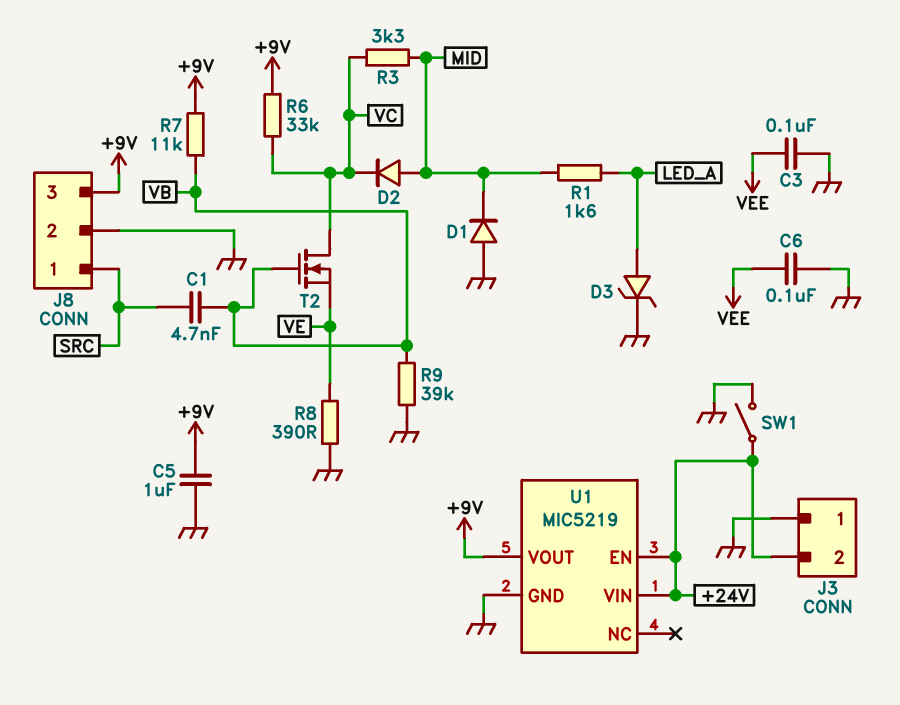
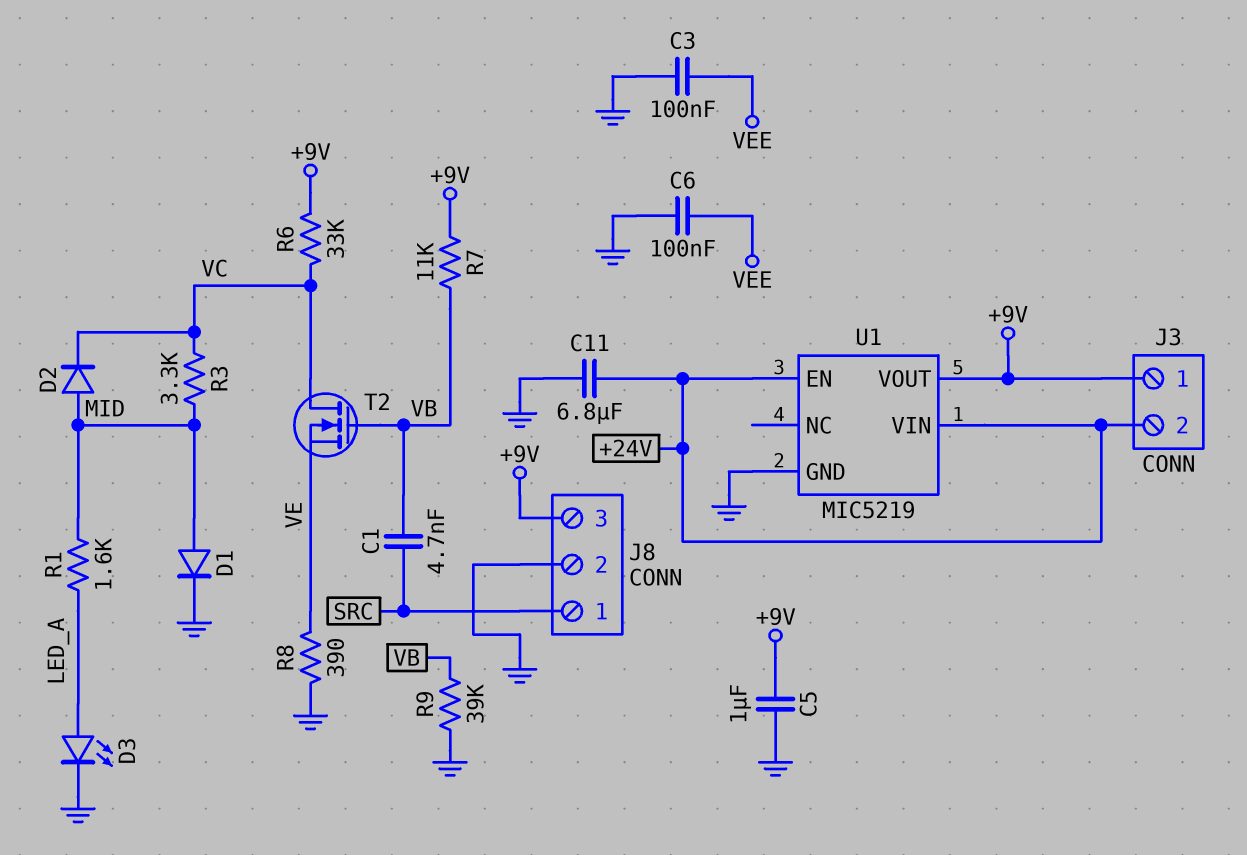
C11: none -> 6.8uF (+24V, GND)
D1: diode (A GND, K MID) -> diode (A MID, K GND)
D3: zener (A LED_A, K GND) -> LED (A LED_A, K GND)
J3 pin 1: GND -> +9V
SW1: switch (+24V, GND) -> none

